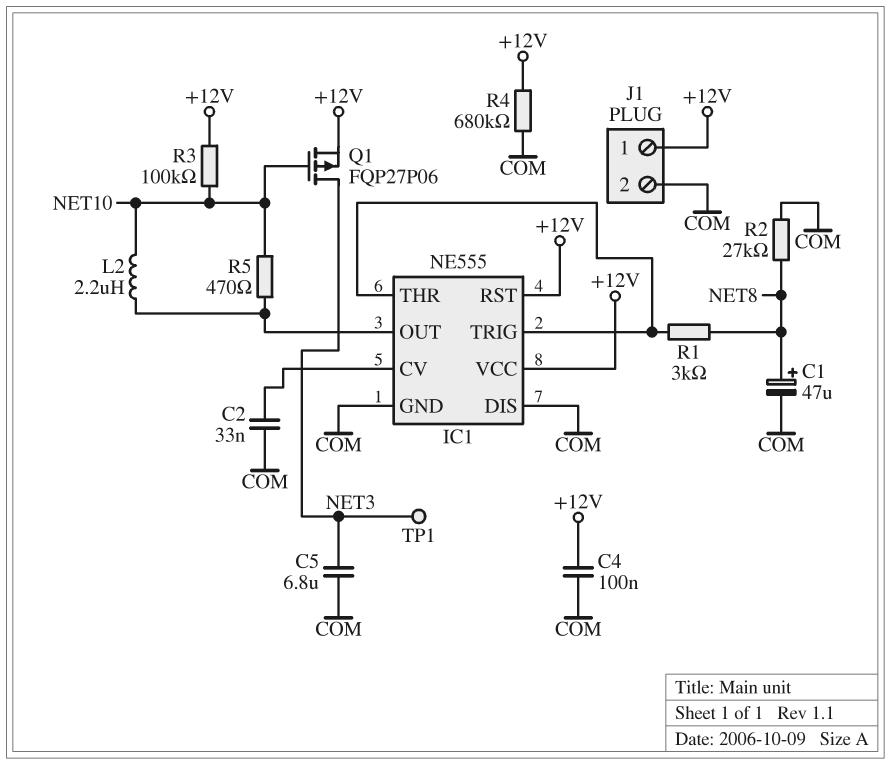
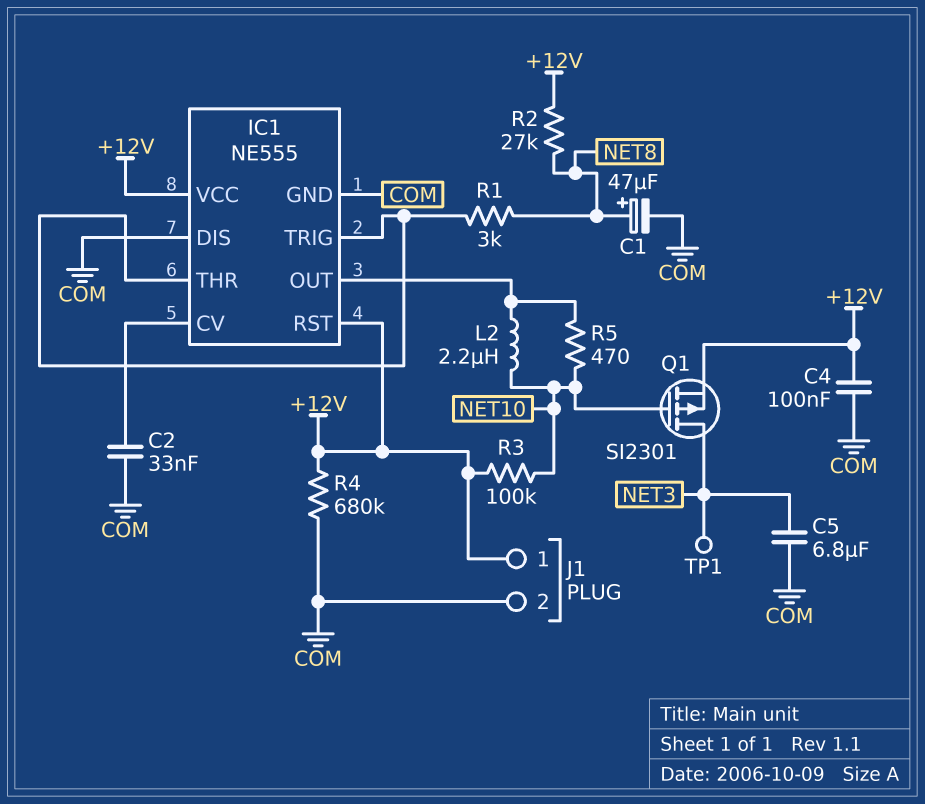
Q1: PMOS FQP27P06 (G NET10, D NET3, S +12V) -> PMOS SI2301 (G NET10, D NET3, S +12V)
R2: 27k (COM, NET8) -> 27k (+12V, NET8)

